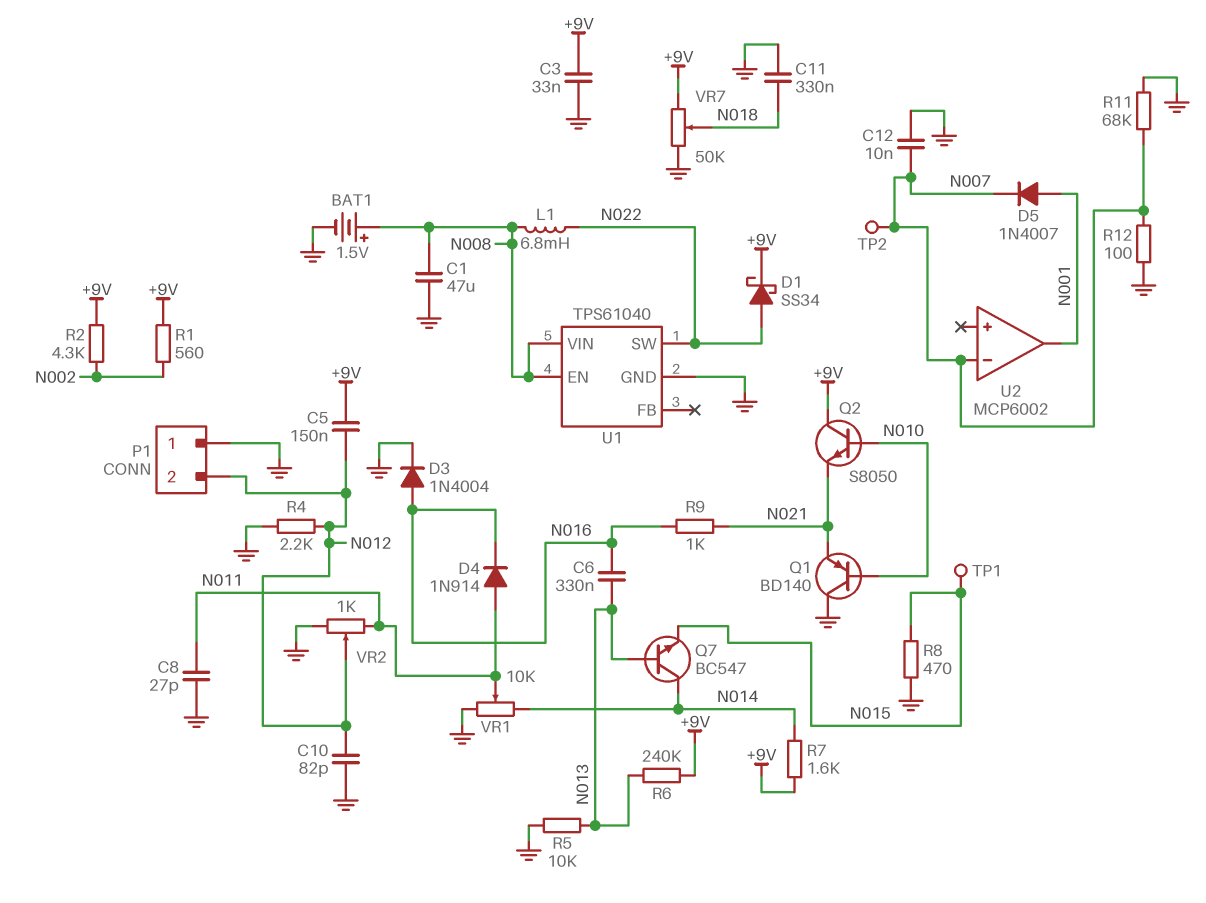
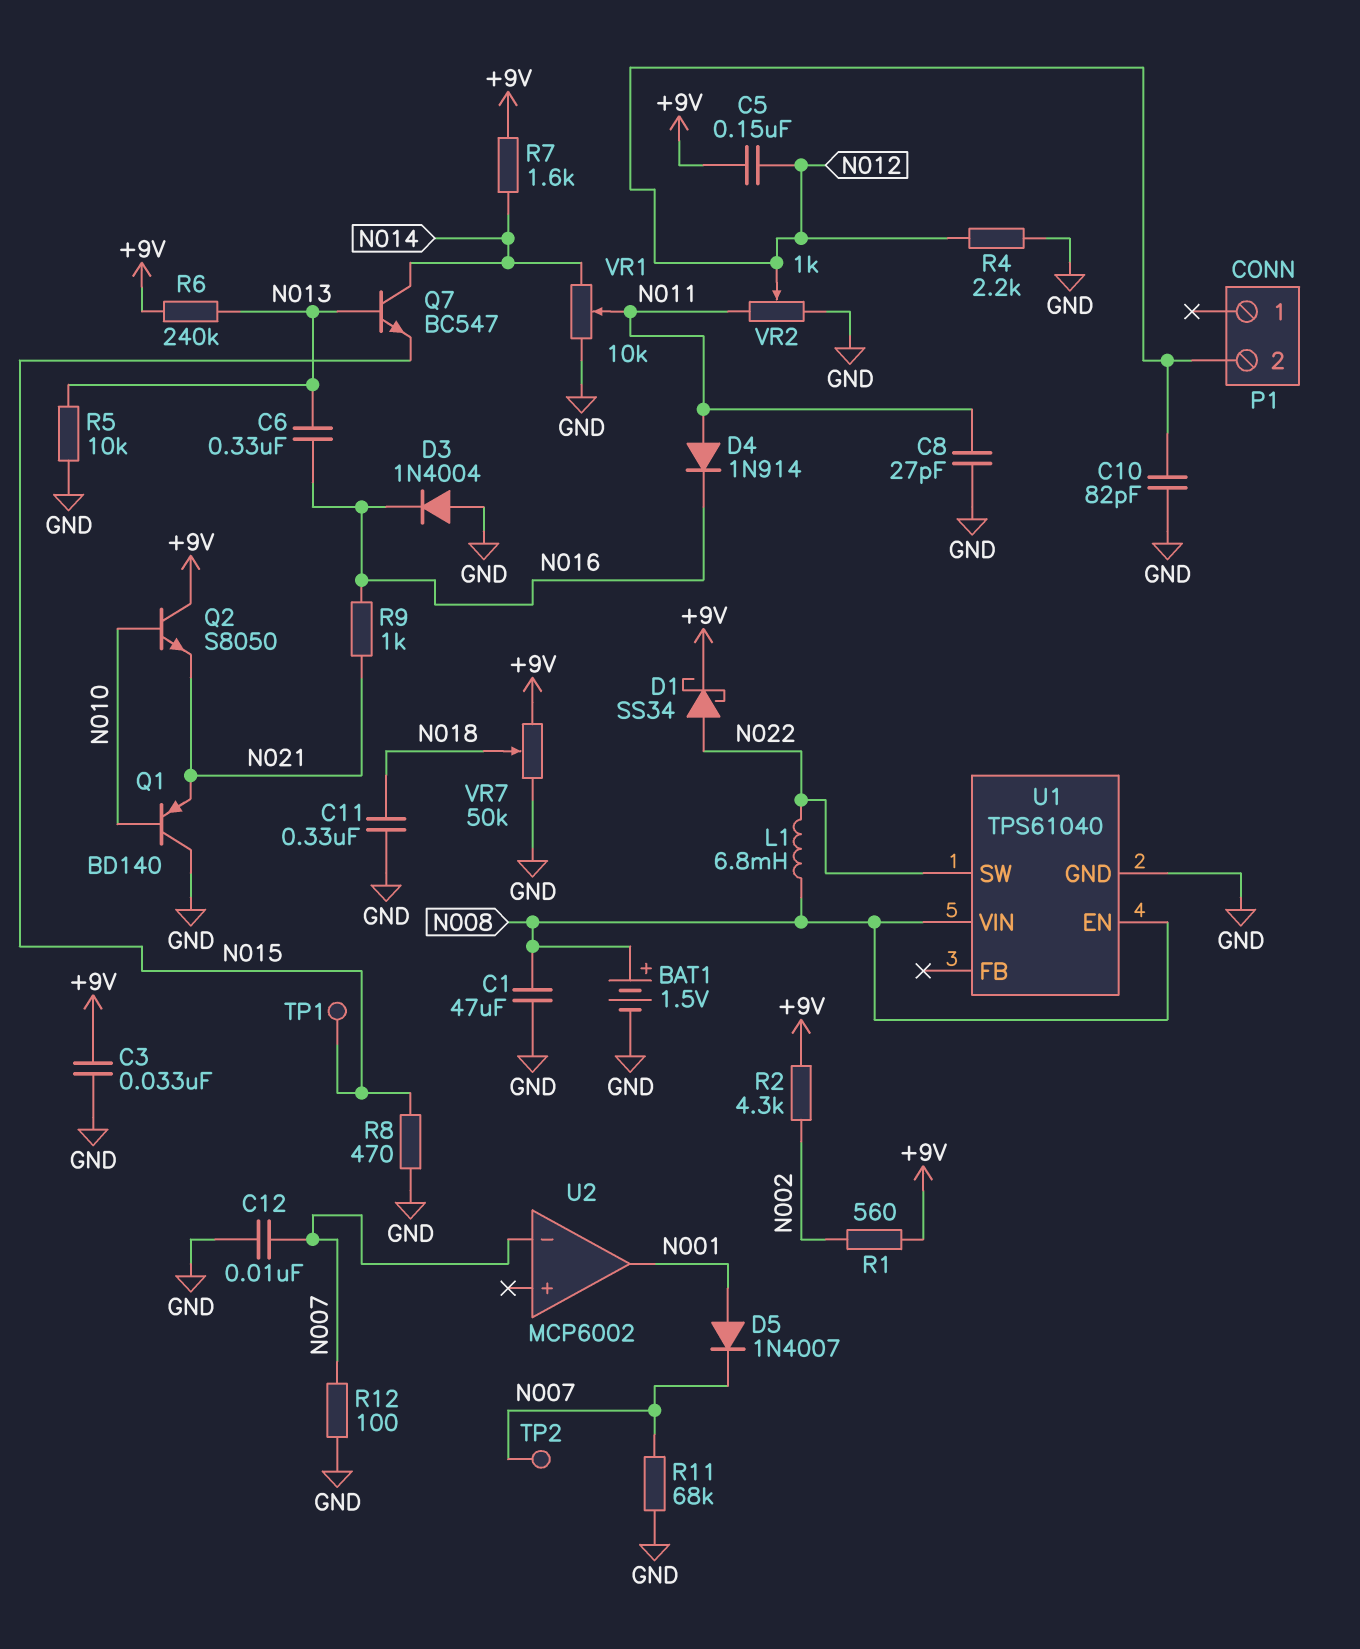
D3: diode 1N4004 (A N016, K GND) -> diode 1N4004 (A GND, K N016)
P1 pin 1: GND -> none

